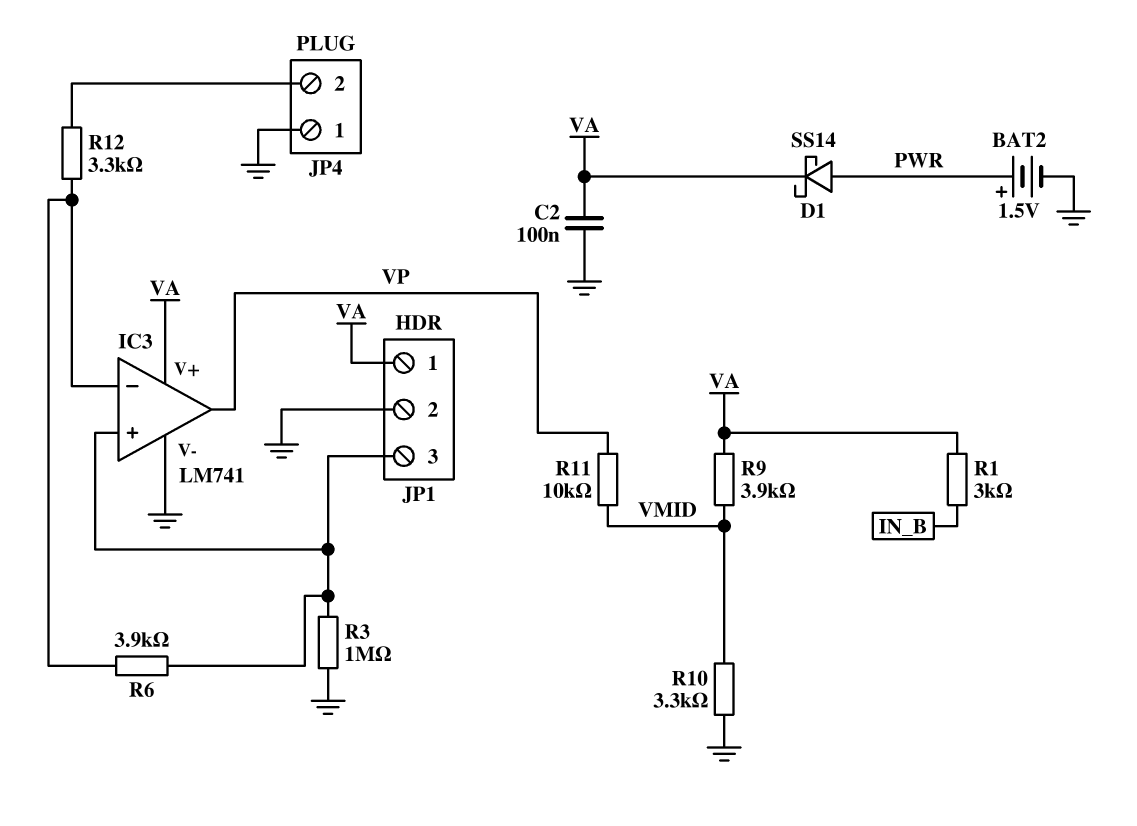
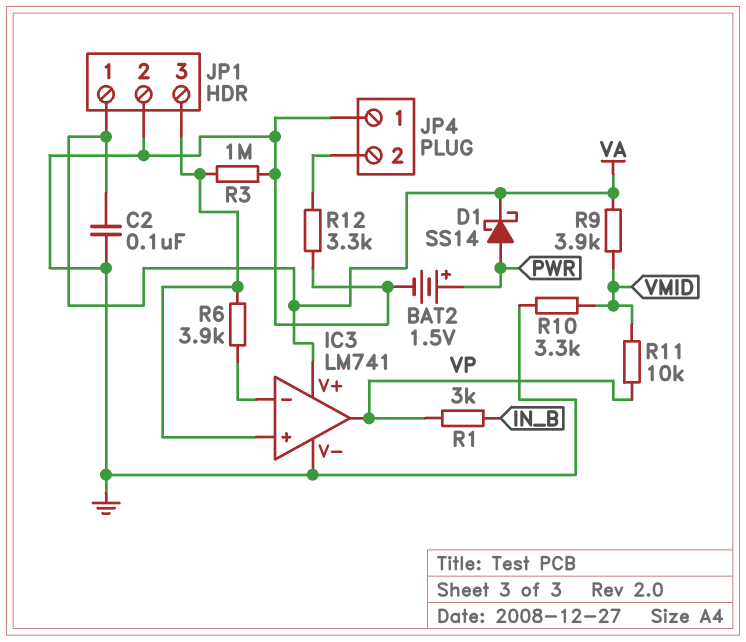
R1: 3k (IN_B, VA) -> 3k (IN_B, VP)
R12: 3.3k (IC3/in-, JP4/2) -> 3.3k (GND, JP4/2)

